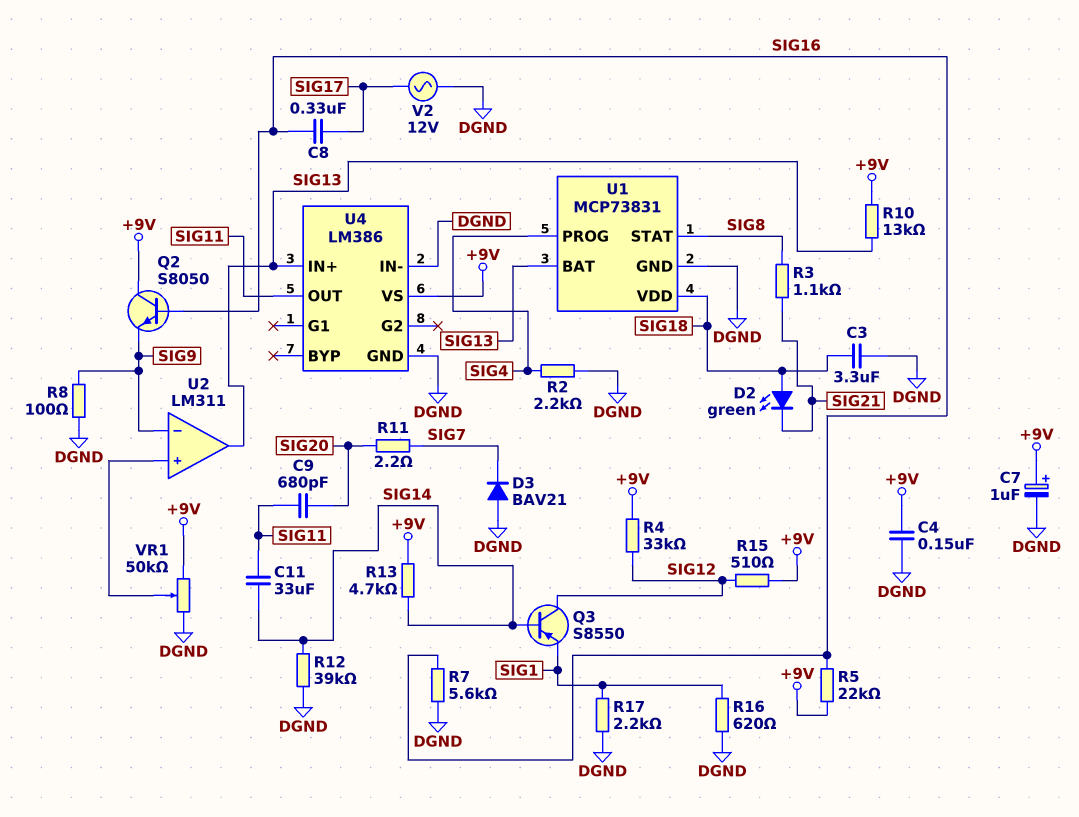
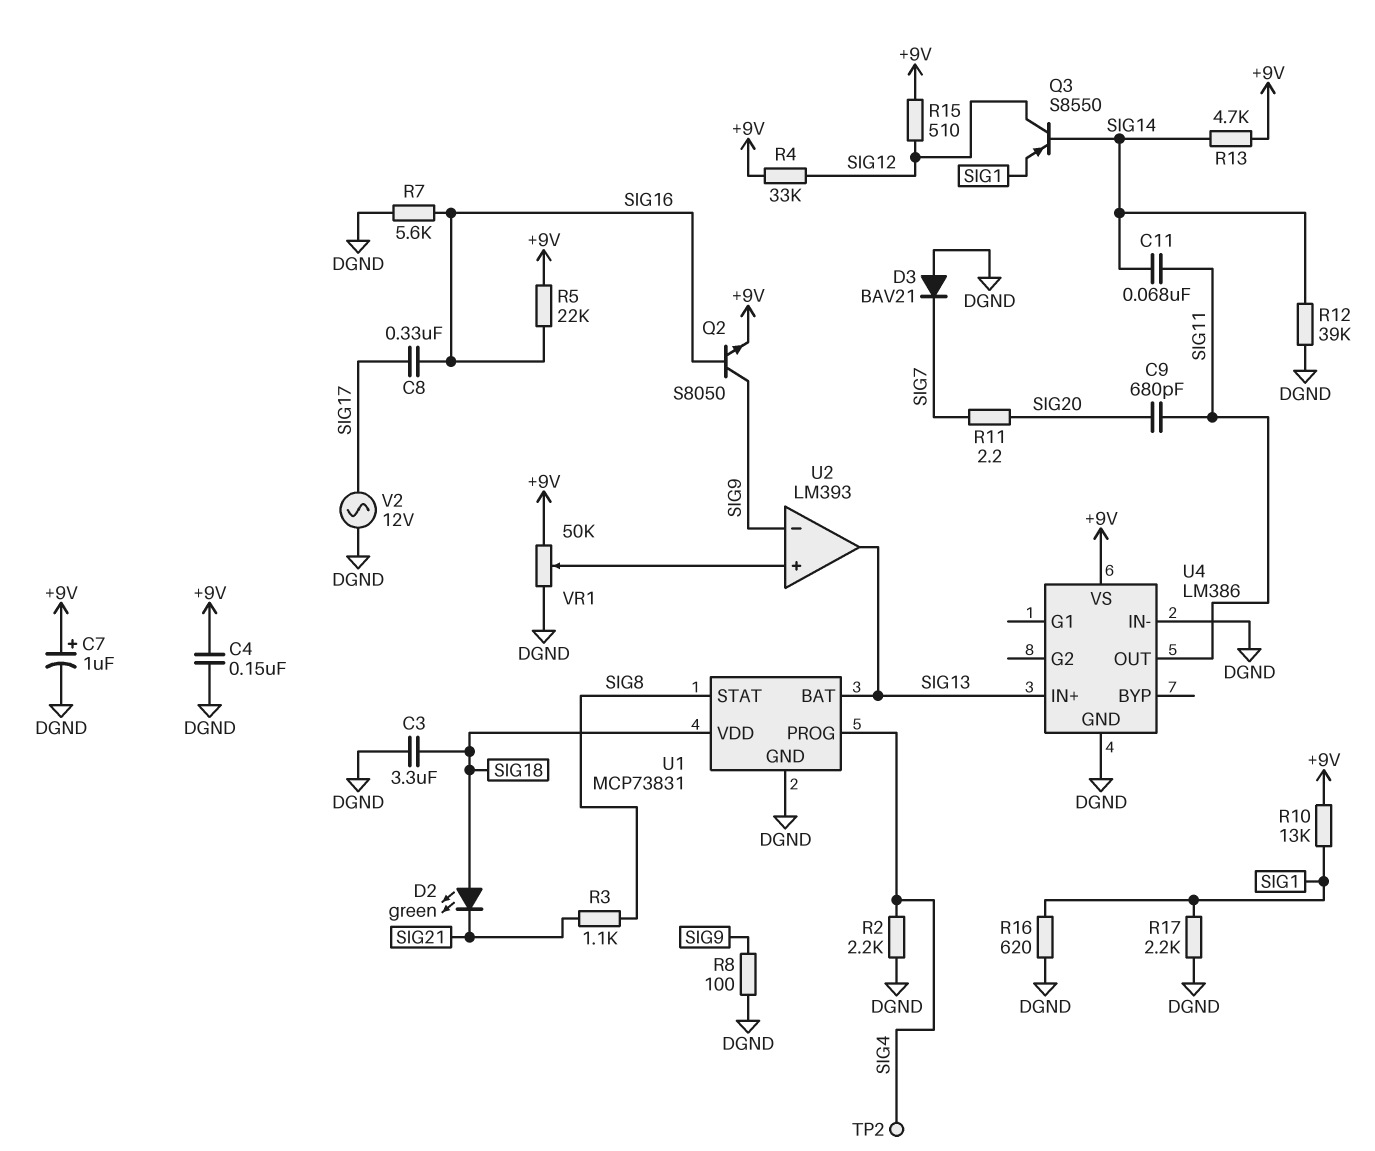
C11: 33uF (SIG11, SIG14) -> 68nF (SIG11, SIG14)
Q2: NPN S8050 (B SIG16, C +9V, E SIG9) -> NPN S8050 (B SIG16, C SIG9, E +9V)
R10: 13k (+9V, SIG13) -> 13k (+9V, SIG1)
TP2: none -> test point (SIG4)
U2: LM311 -> LM393

